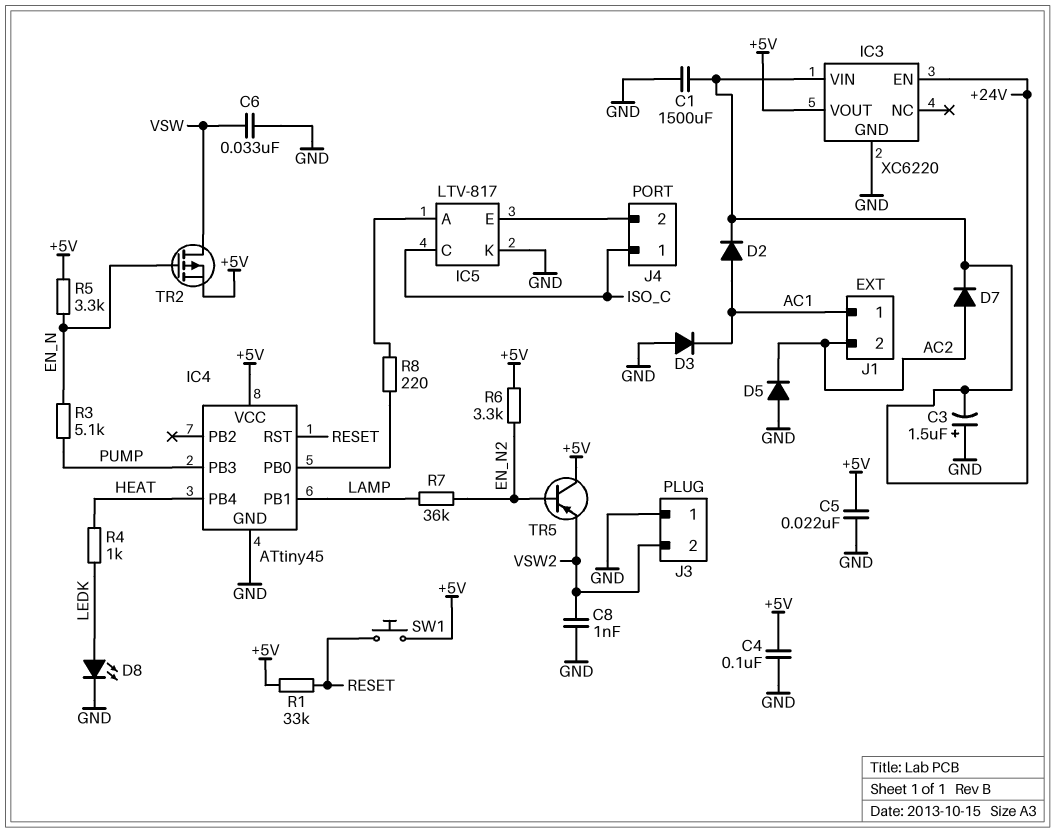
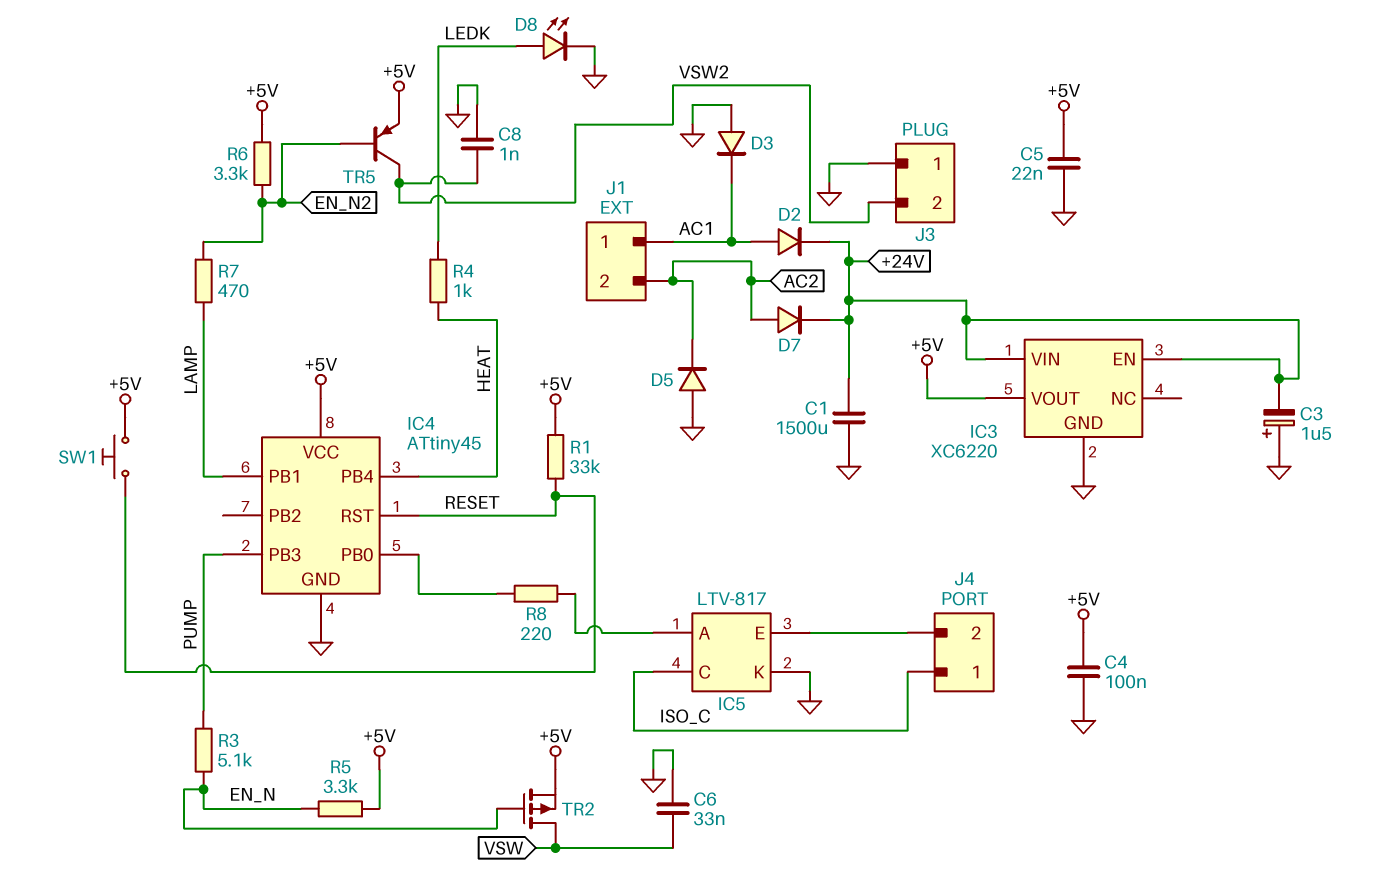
R7: 36k (EN_N2, LAMP) -> 470 (EN_N2, LAMP)
TR5: PNP (B EN_N2, C +5V, E VSW2) -> PNP (B EN_N2, C VSW2, E +5V)

